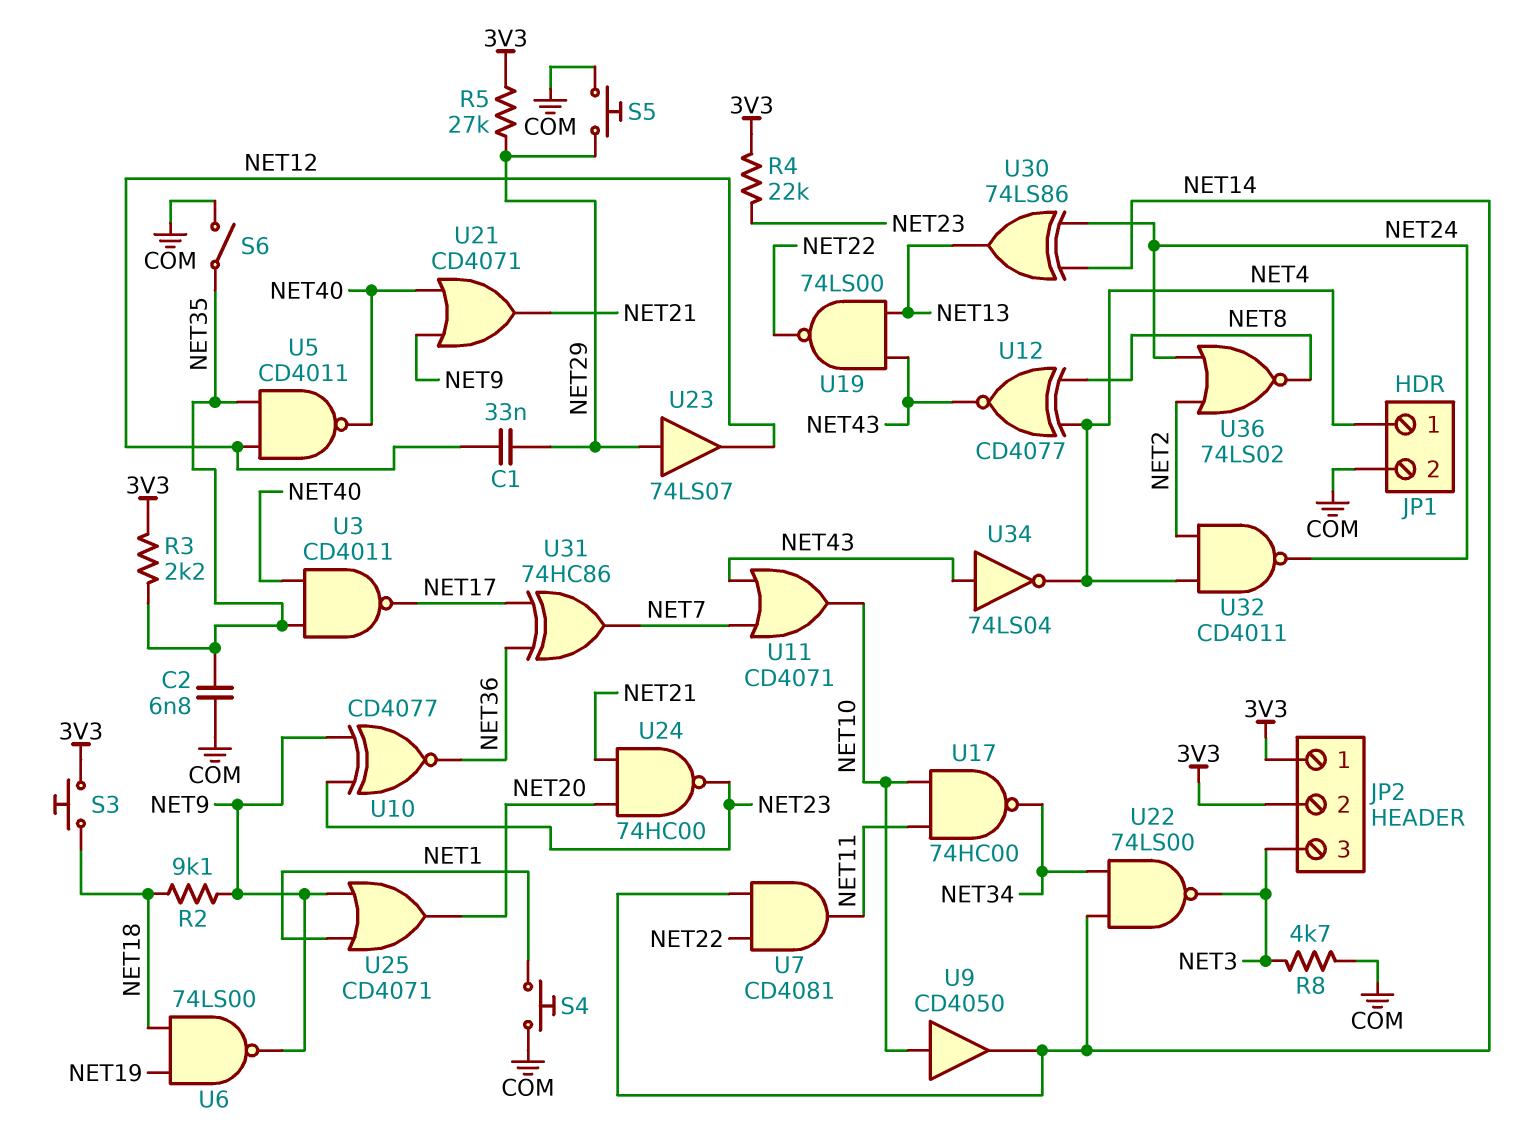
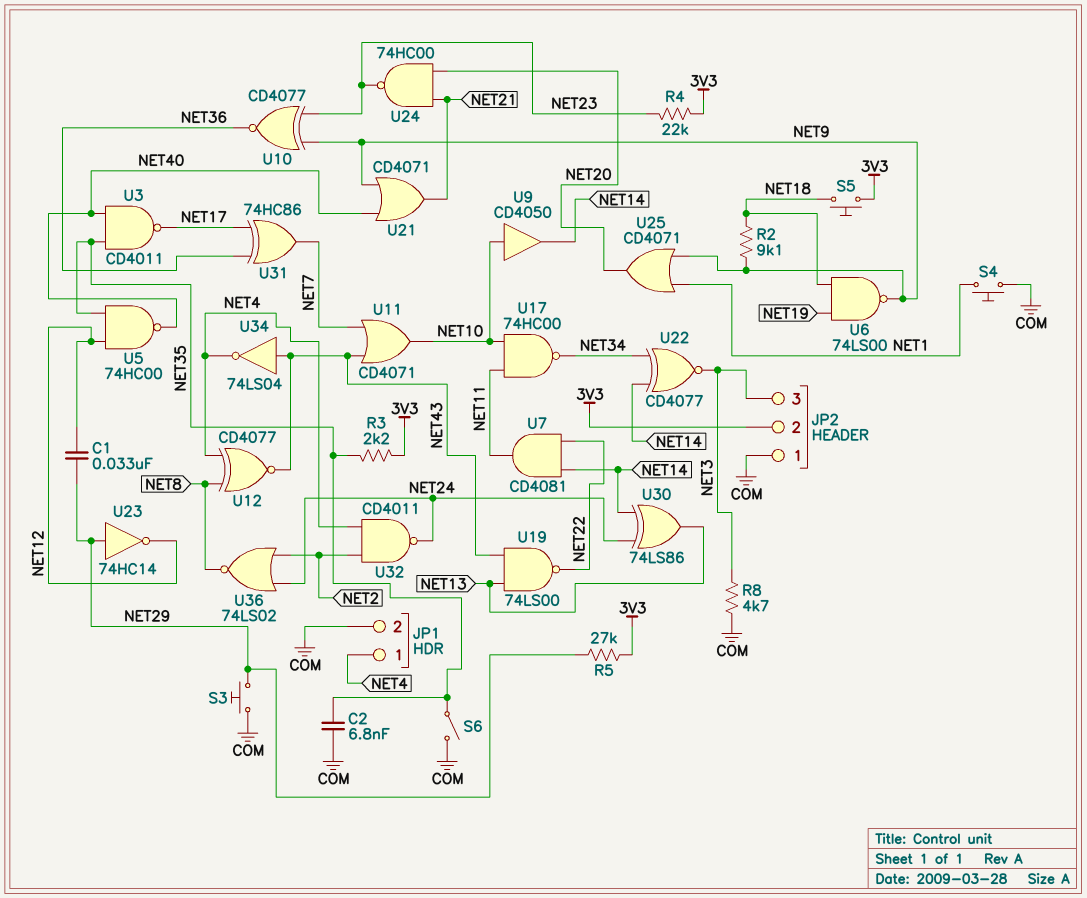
JP2 pin 1: 3V3 -> COM
S3: button (3V3, NET18) -> button (COM, NET29)
S5: button (COM, NET29) -> button (3V3, NET18)
U5: NAND CD4011 (in NET12, in NET35, out NET40) -> NAND 74HC00 (in NET12, in NET35, out NET40)
U22: NAND 74LS00 (in NET14, in NET34, out NET3) -> XNOR CD4077 (in NET14, in NET34, out NET3)
U23: buffer 74LS07 (in NET29, out NET12) -> NOT 74HC14 (in NET29, out NET12)

